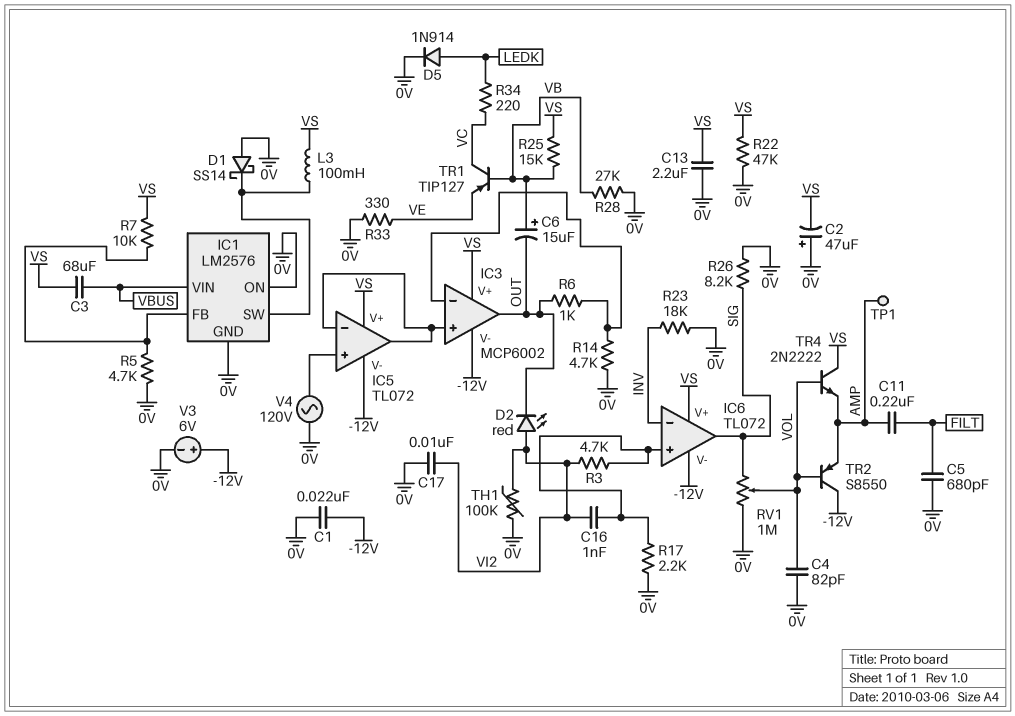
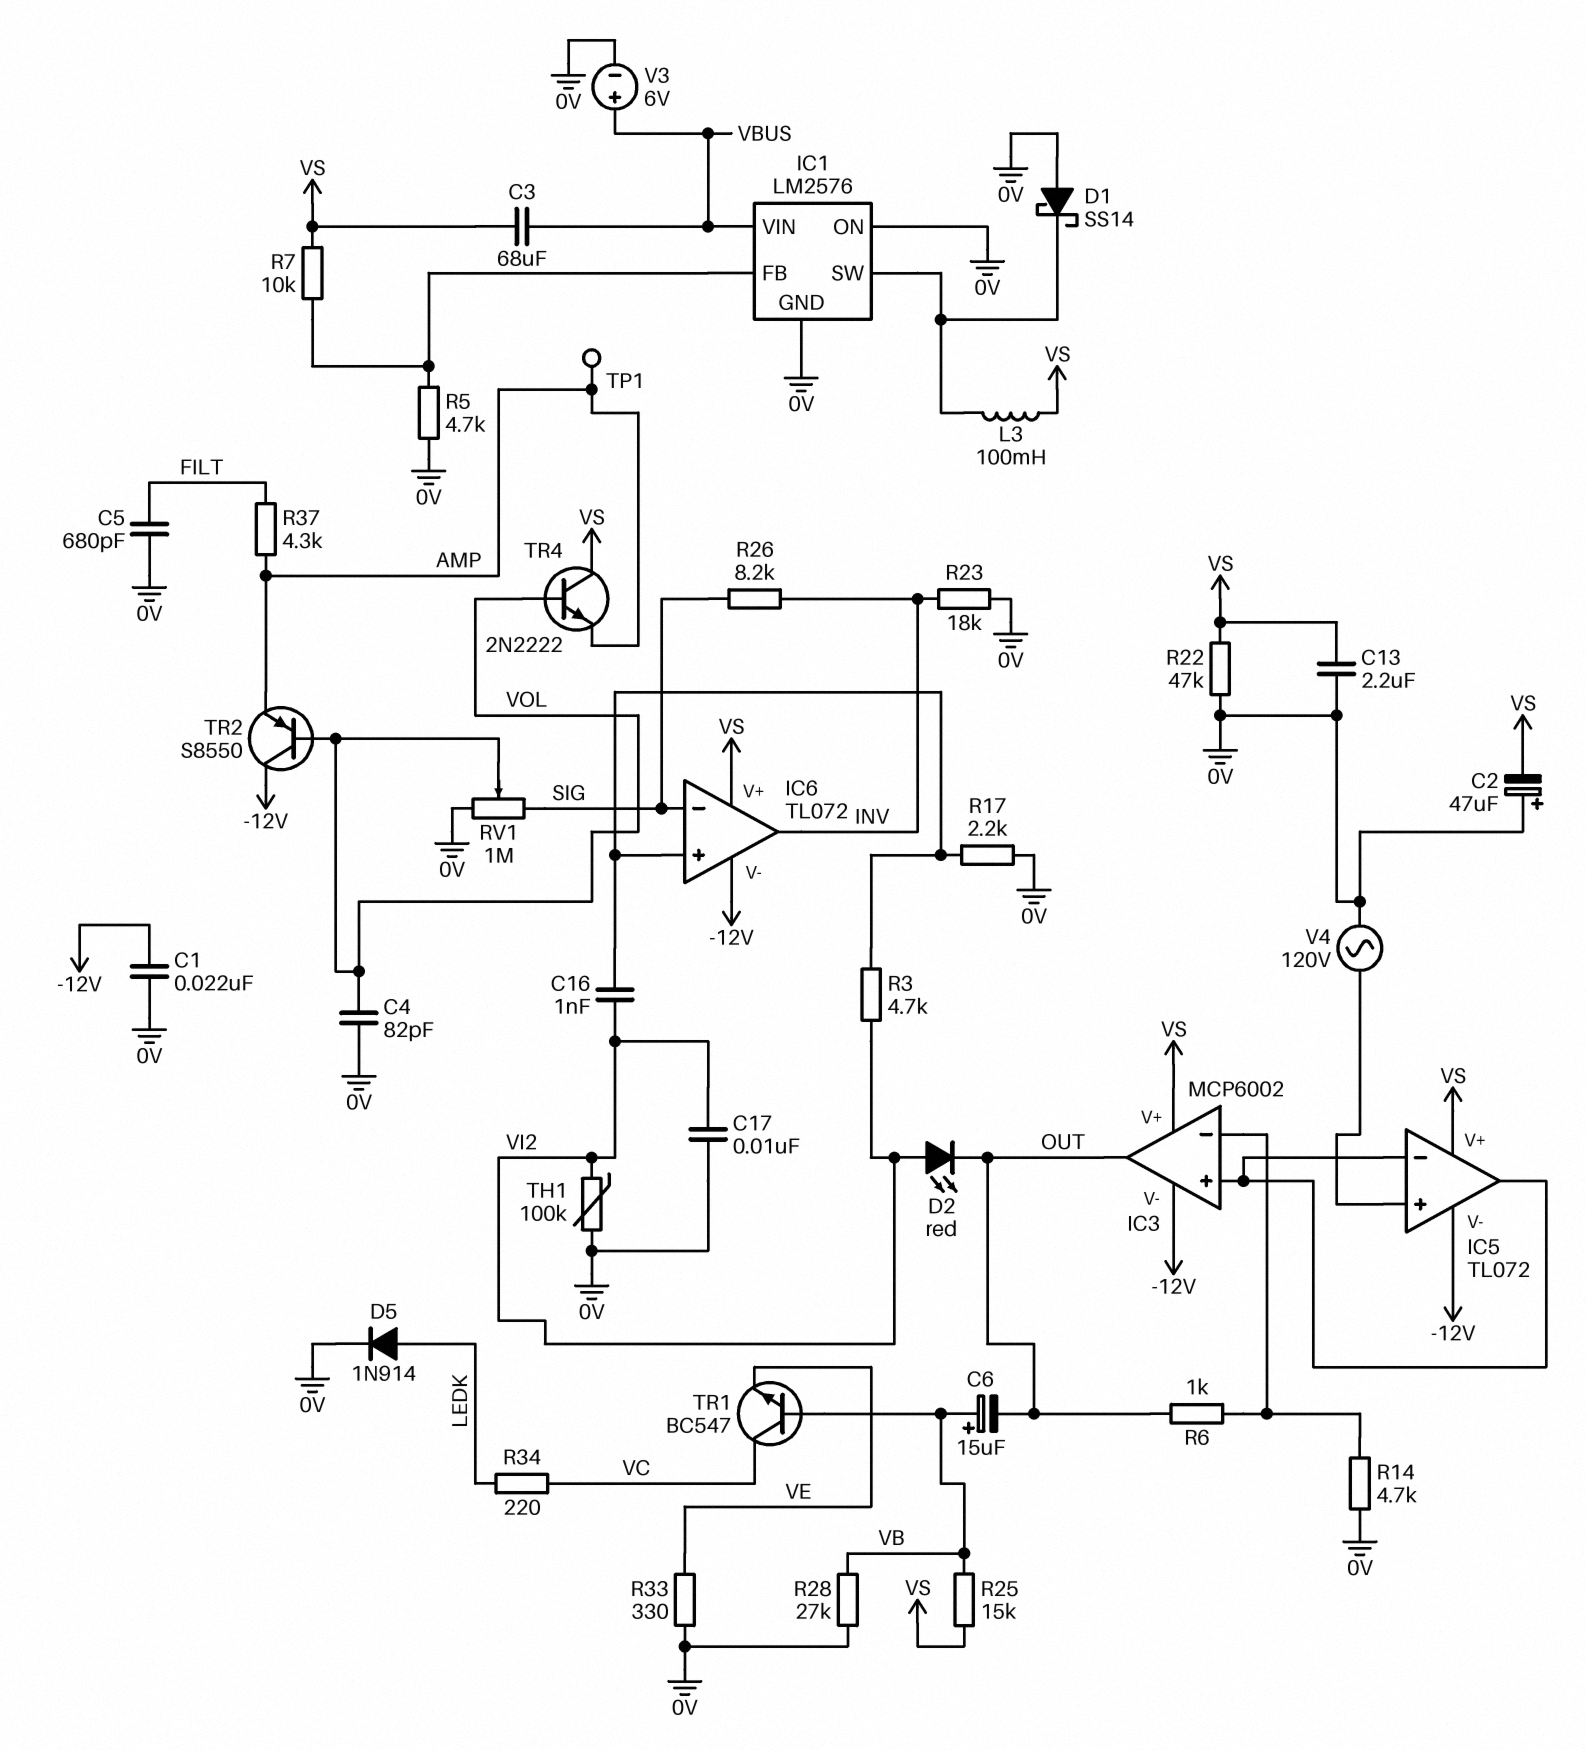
C11: 220nF (AMP, FILT) -> none
IC6 pin in-: INV -> SIG
IC6 pin out: SIG -> INV
R26: 8.2k (0V, SIG) -> 8.2k (INV, SIG)
R37: none -> 4.3k (AMP, FILT)
TR1: PNP TIP127 (B VB, C VC, E VE) -> NPN BC547 (B VB, C VC, E VE)
V3: 6V (plus -12V, minus 0V) -> 6V (plus VBUS, minus 0V)

